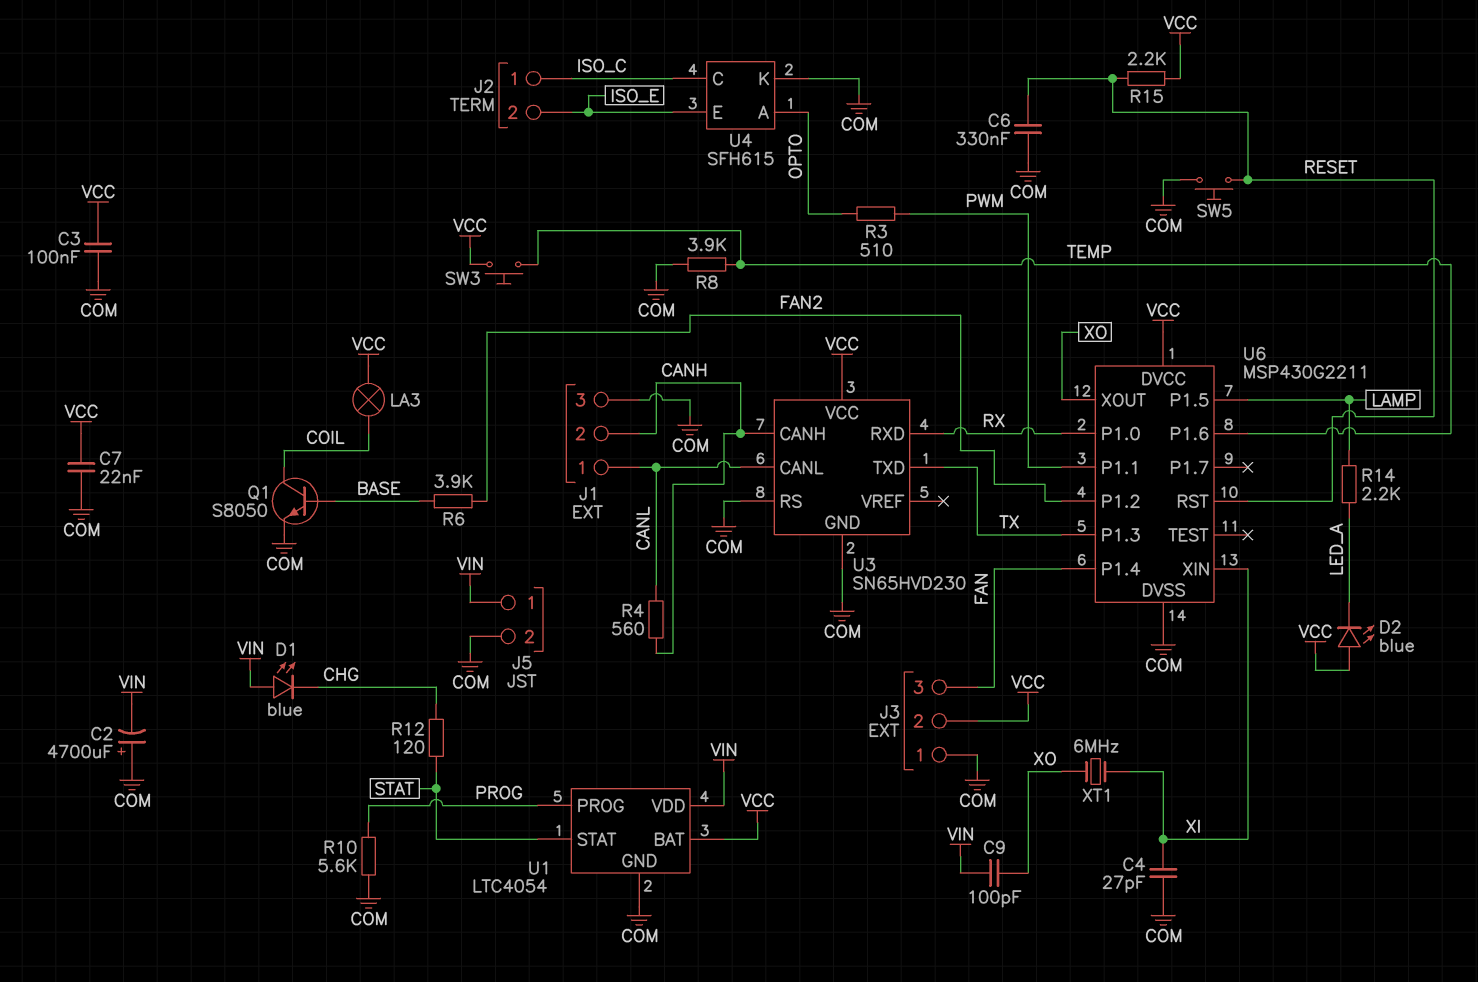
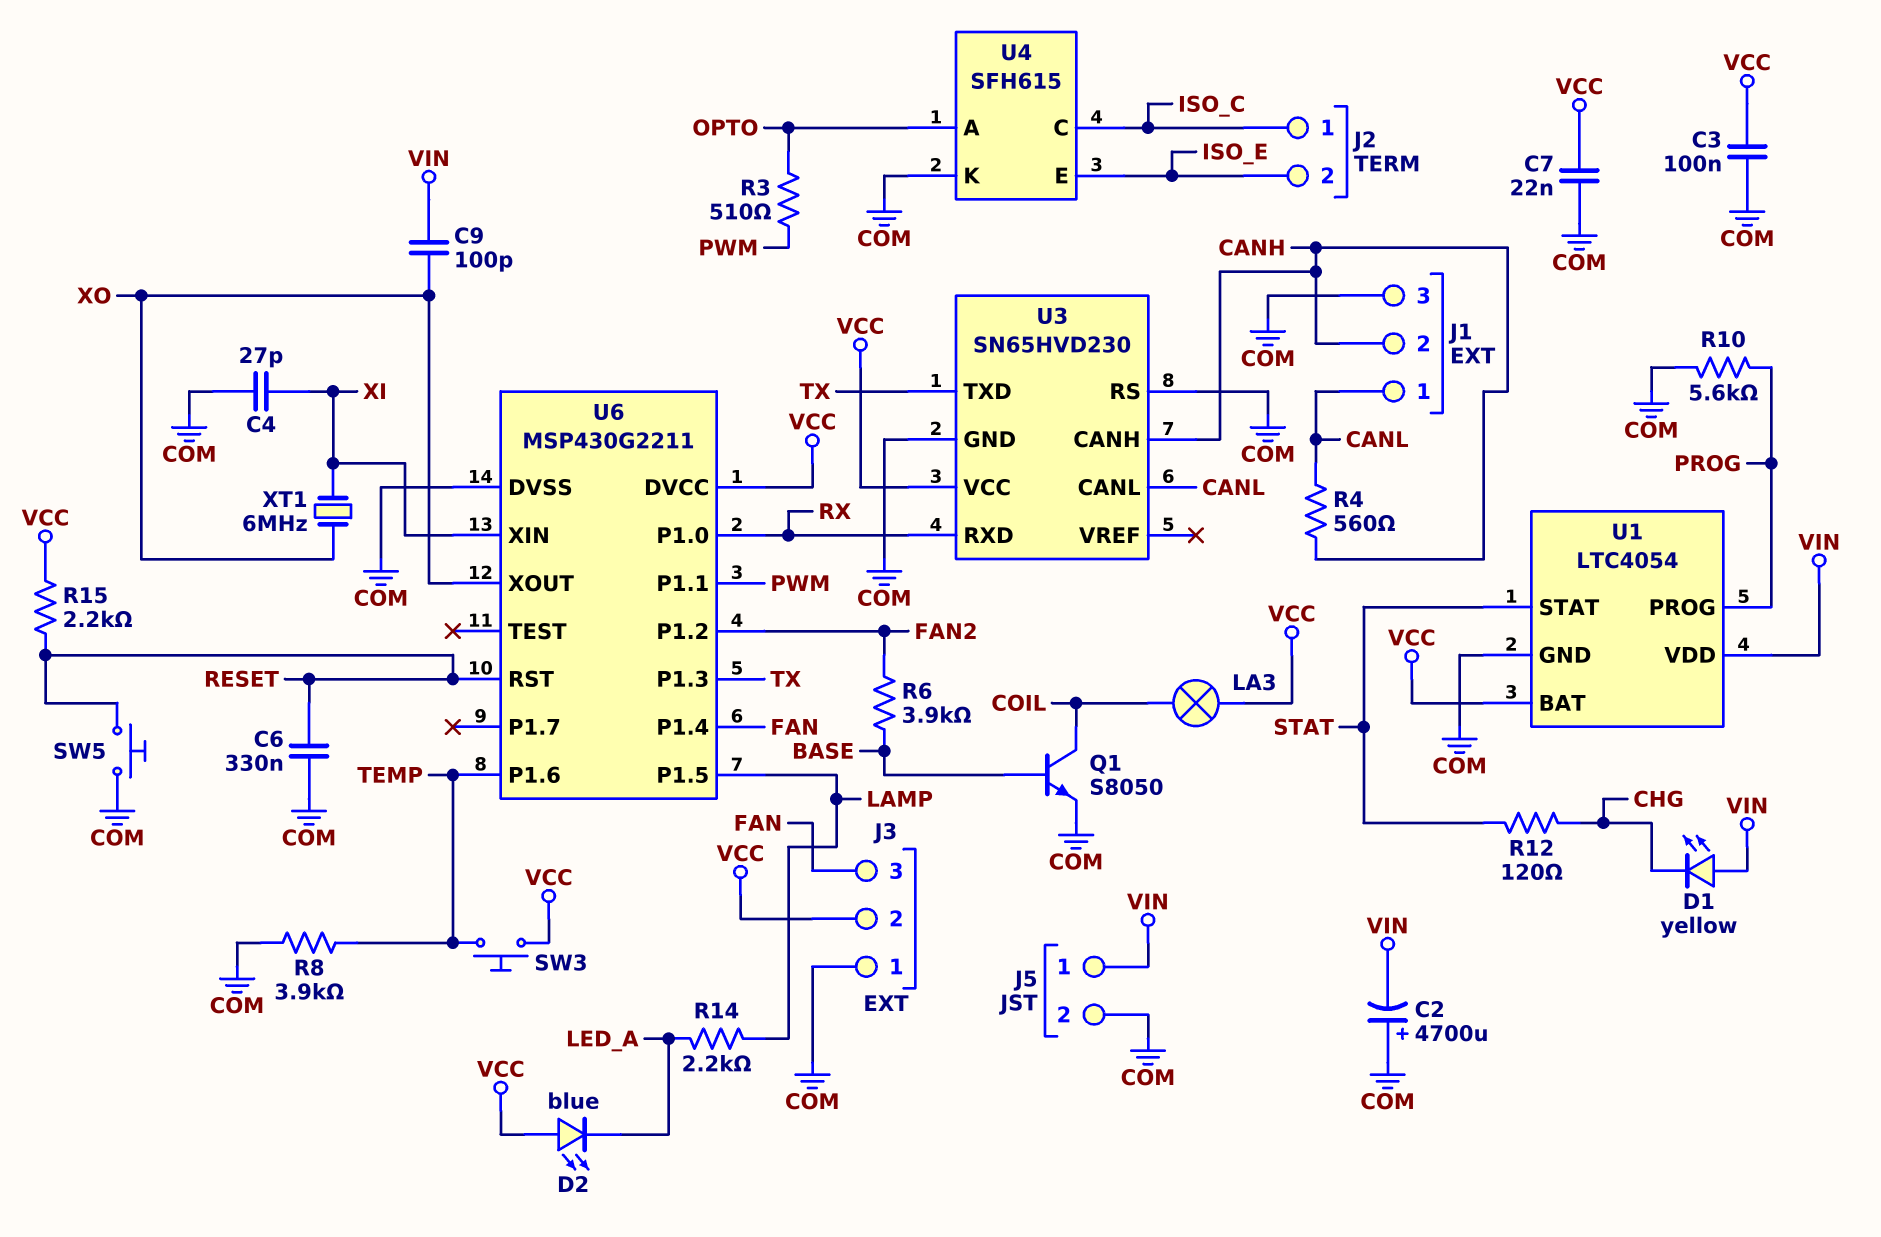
D1: LED blue (A VIN, K CHG) -> LED yellow (A VIN, K CHG)

